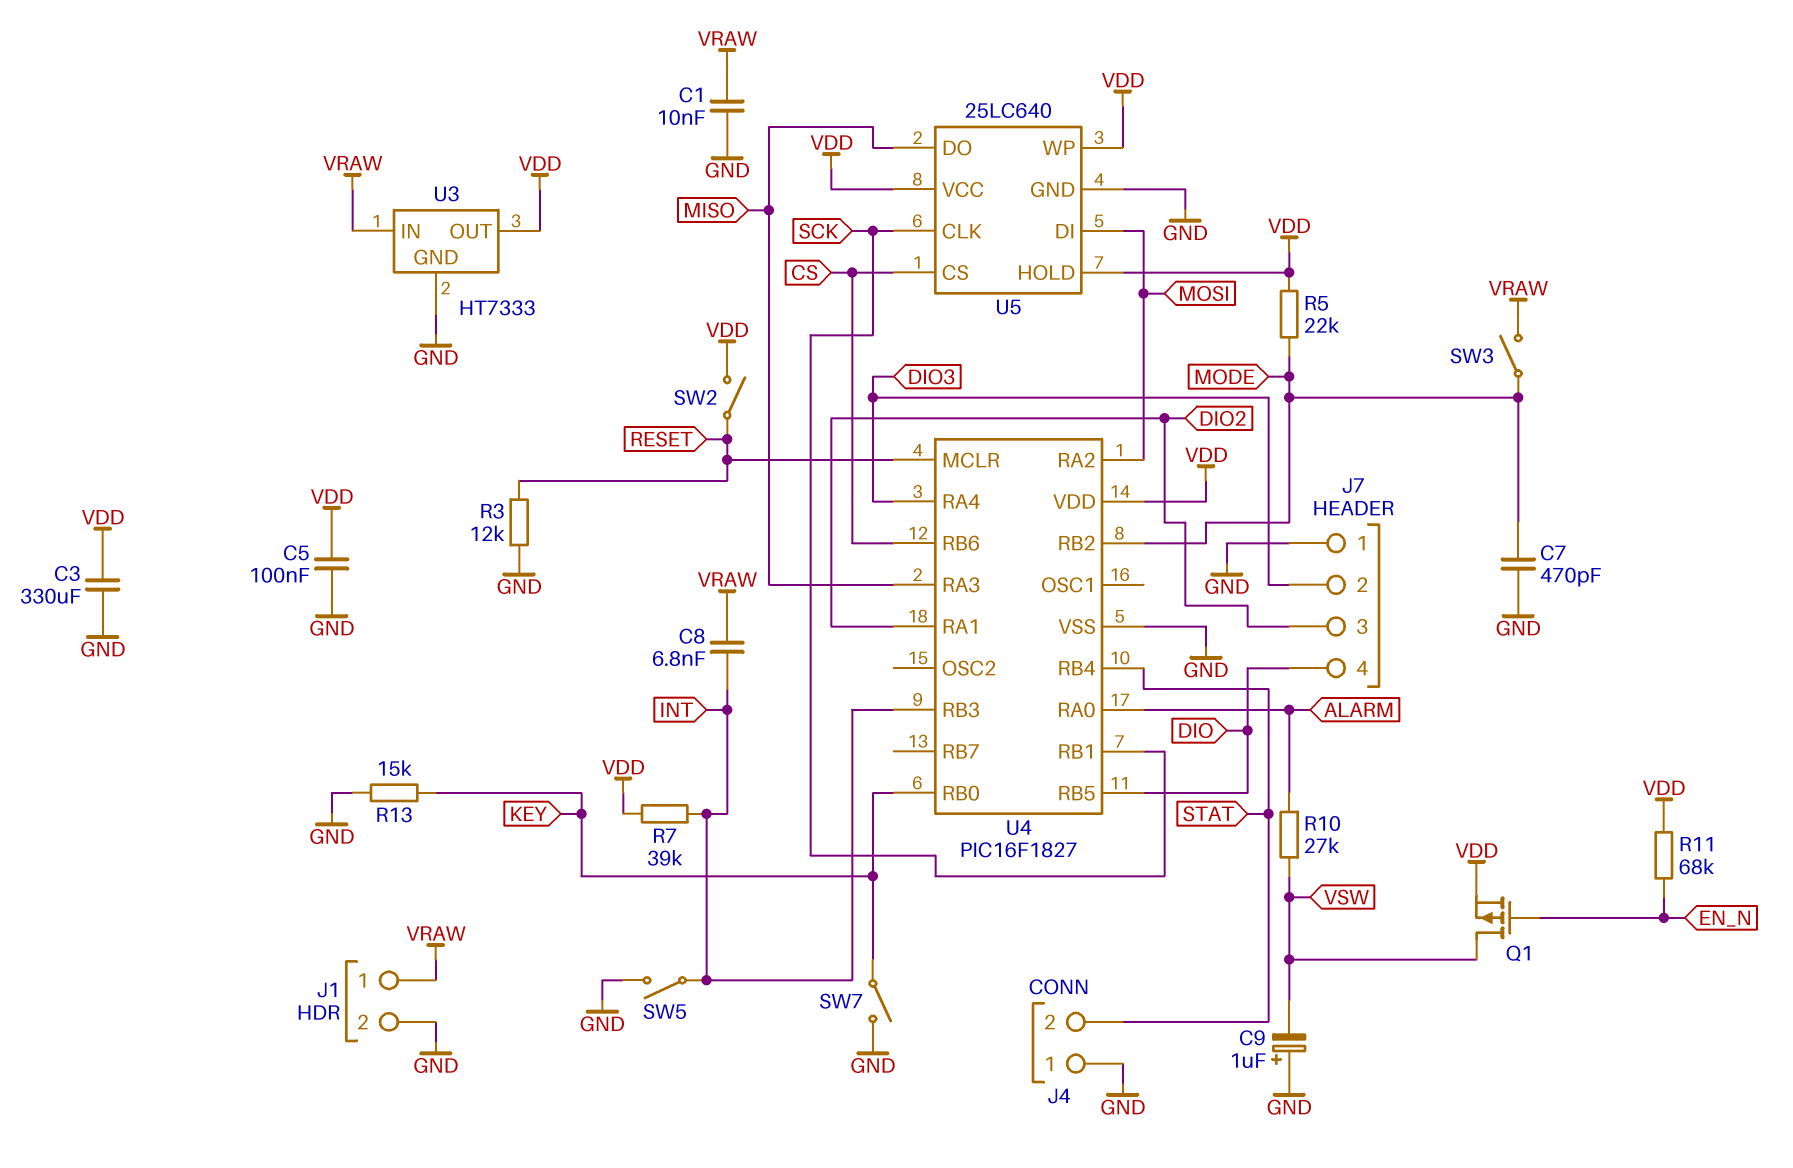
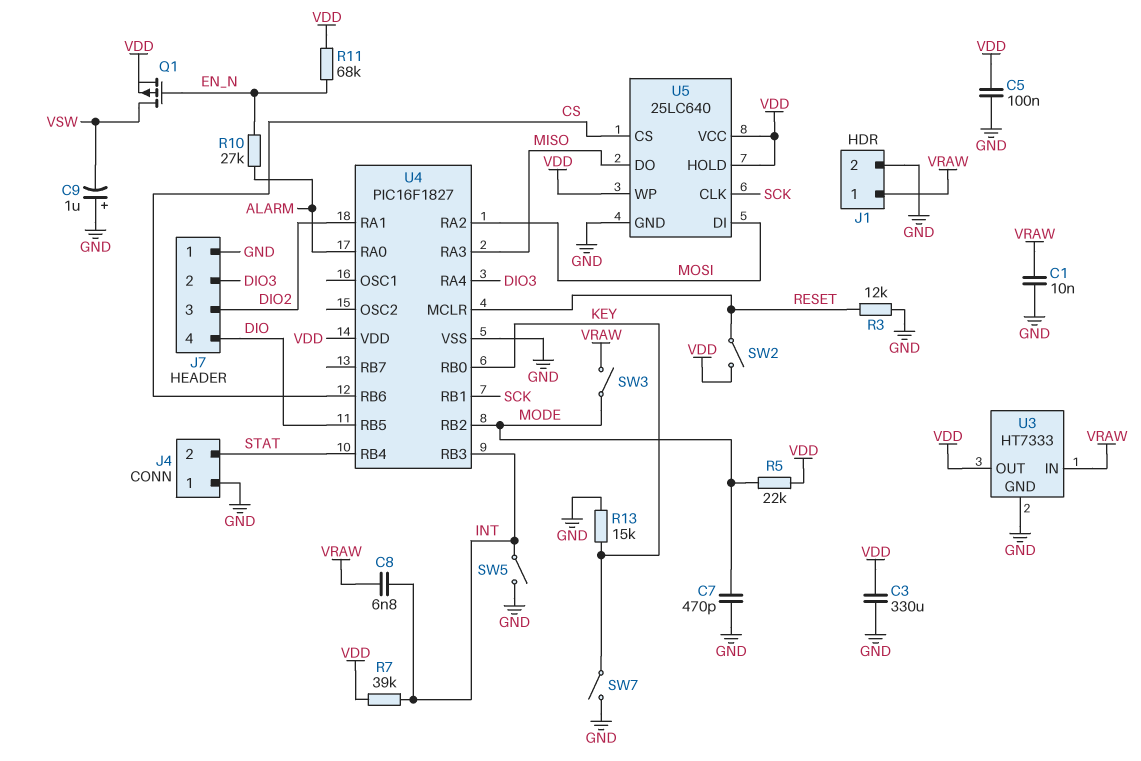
R10: 27k (ALARM, VSW) -> 27k (ALARM, EN_N)

